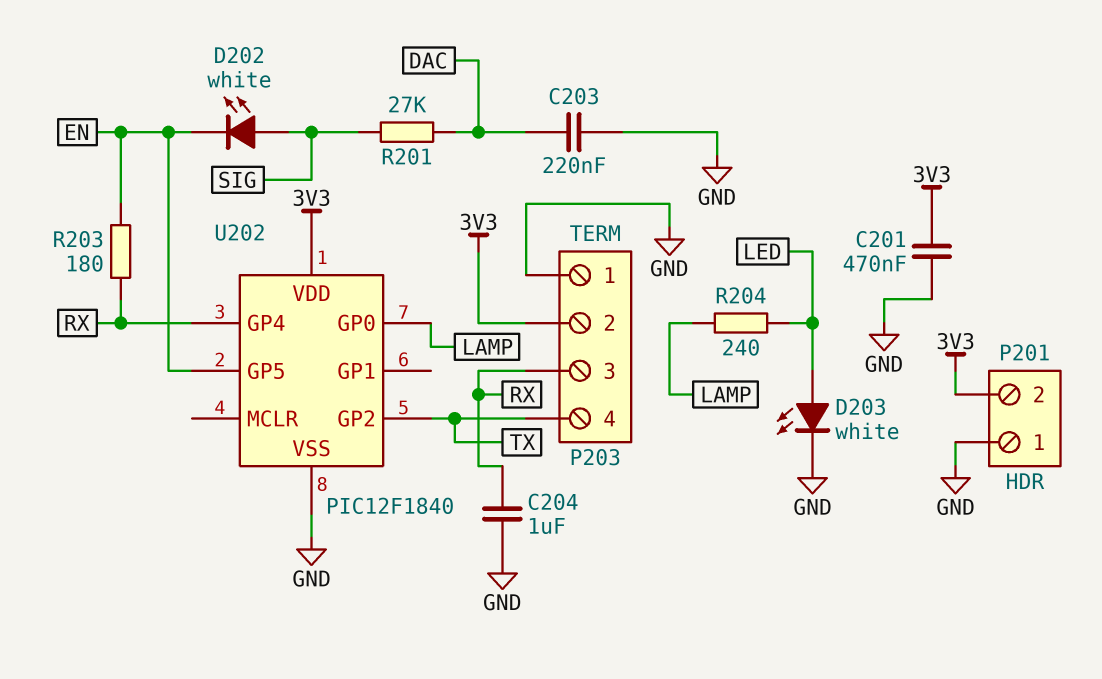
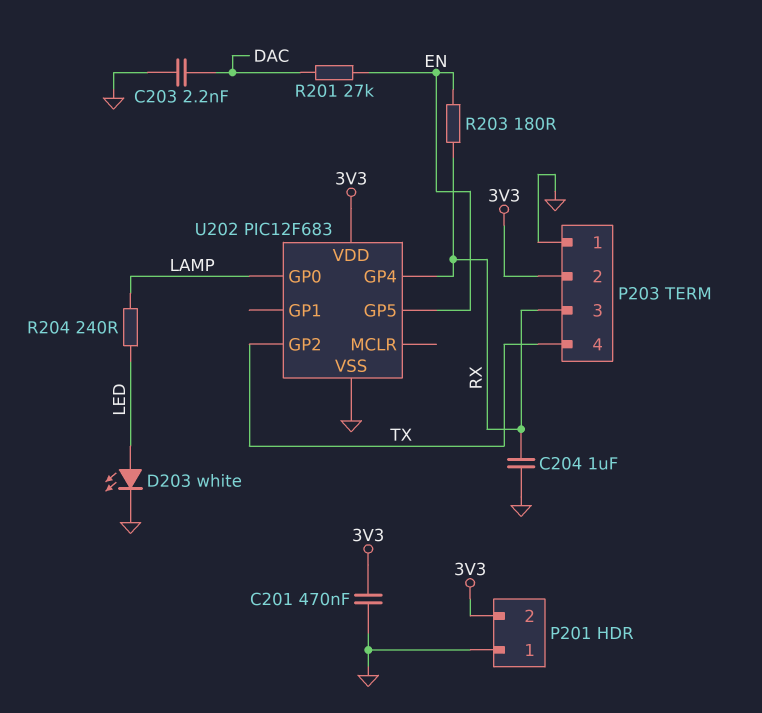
C203: 220nF (DAC, GND) -> 2.2nF (DAC, GND)
D202: LED white (A SIG, K EN) -> none
R201: 27k (DAC, SIG) -> 27k (DAC, EN)
U202: PIC12F1840 -> PIC12F683

